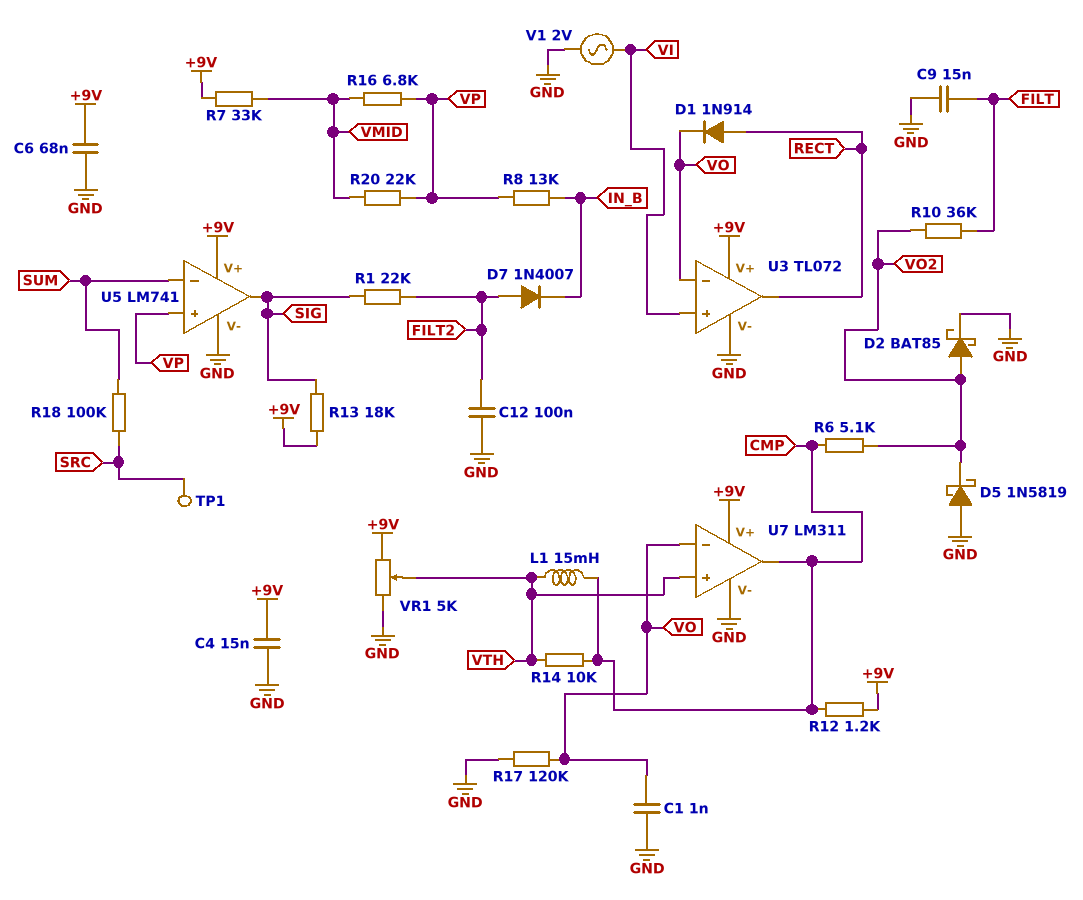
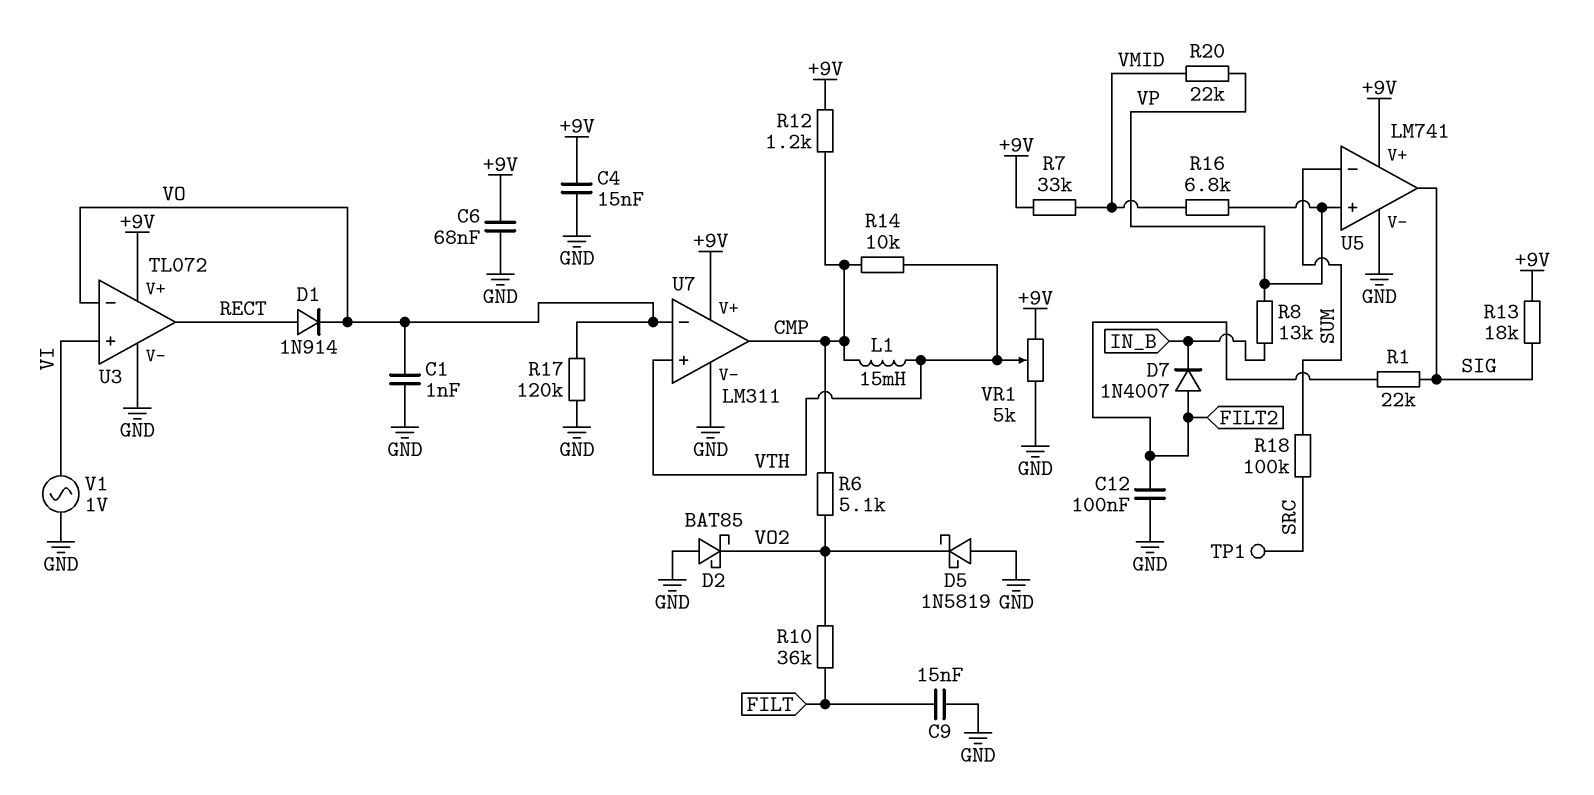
D2: schottky BAT85 (A VO2, K GND) -> schottky BAT85 (A GND, K VO2)
V1: AC 2V (GND, VI) -> AC 1V (GND, VI)

